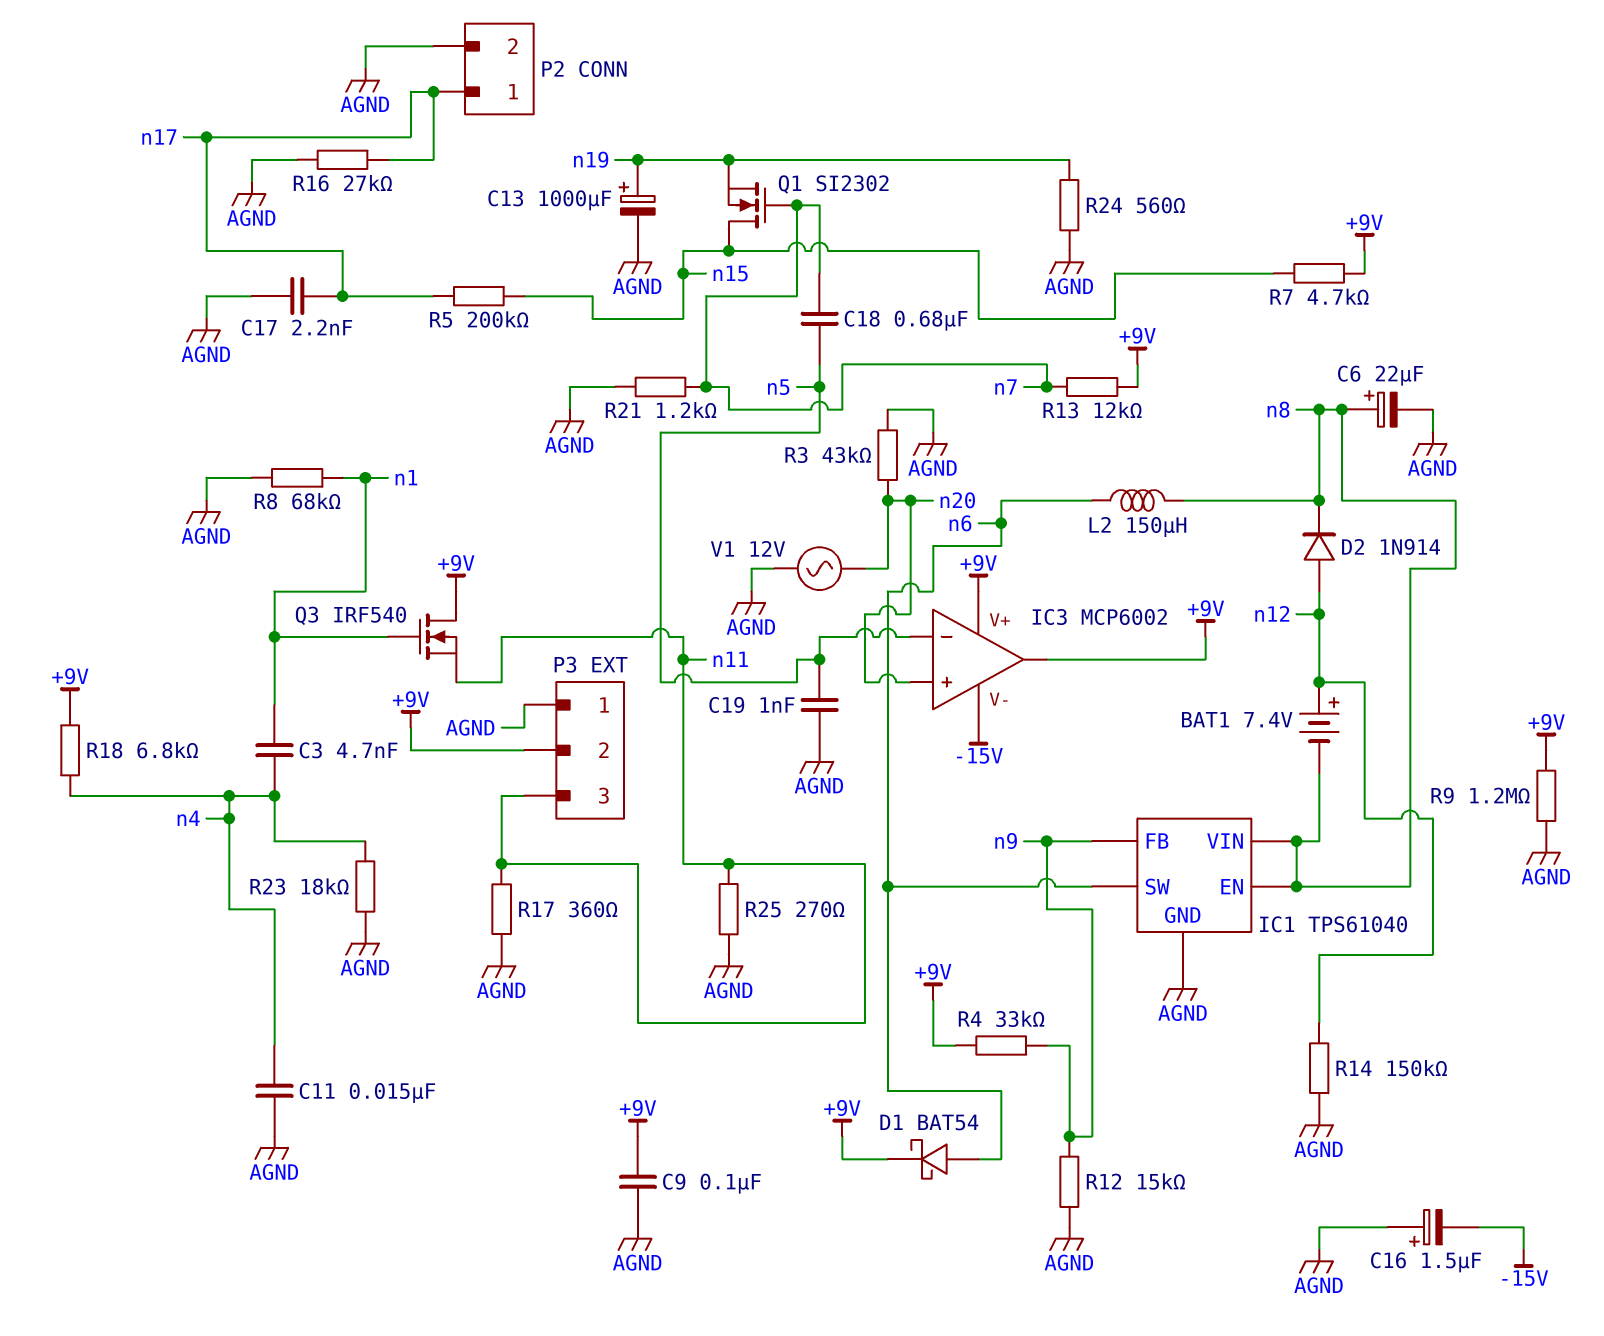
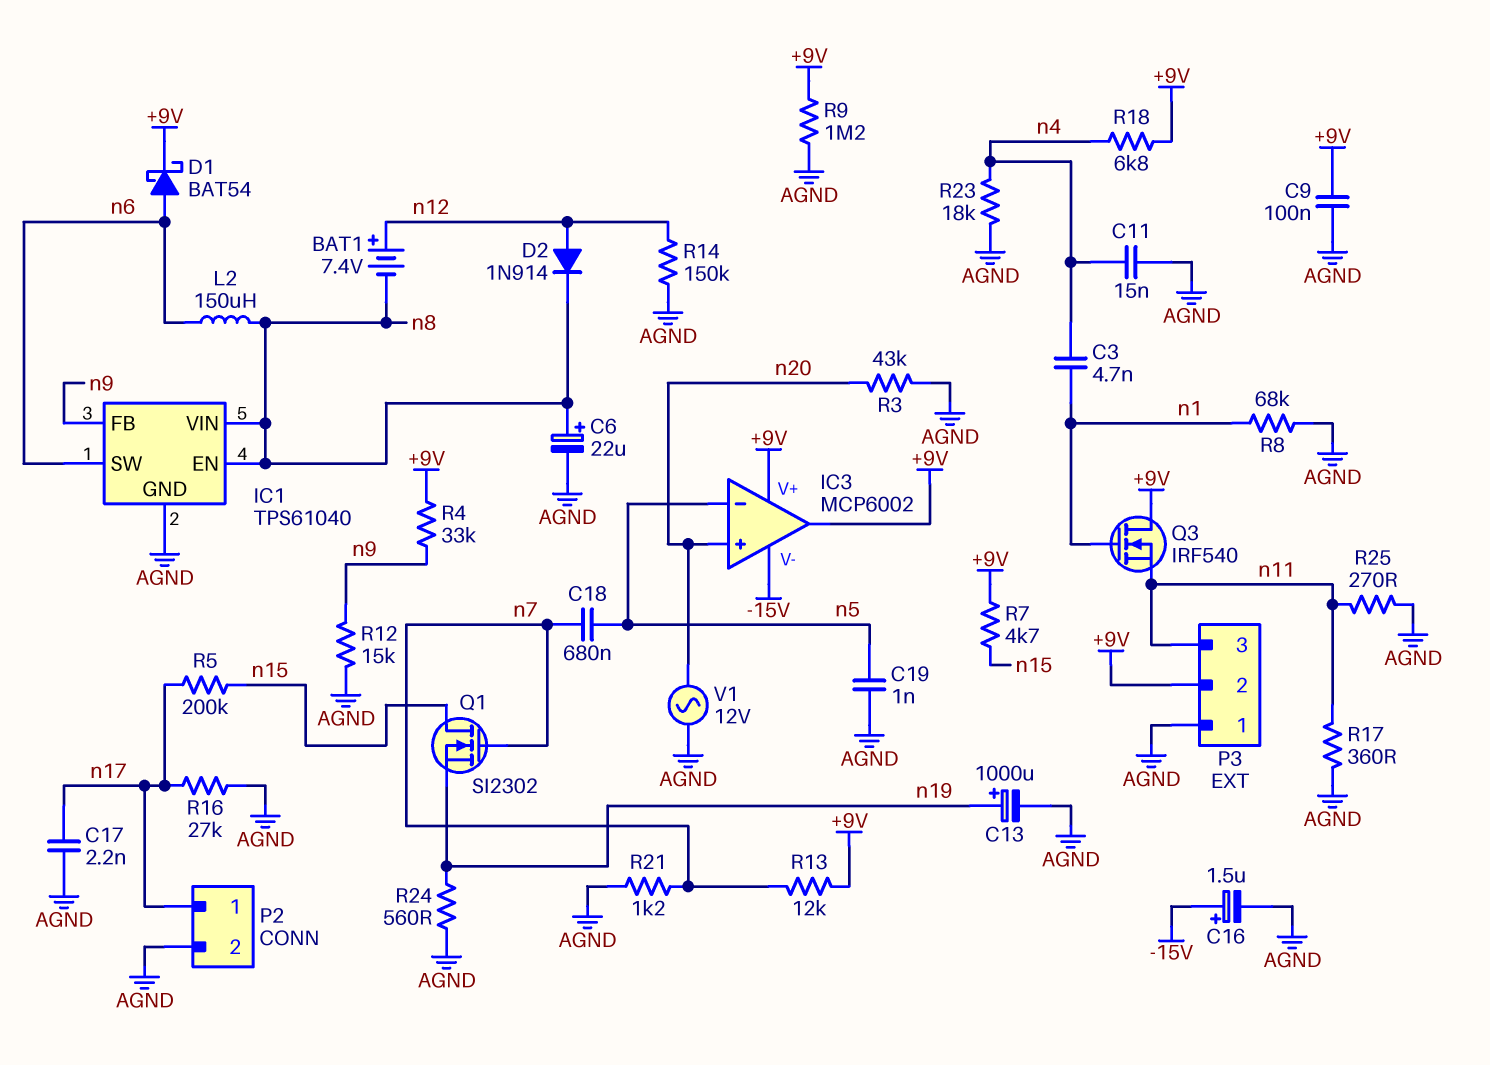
C16: 1.5uF (plus AGND, minus -15V) -> 1.5uF (plus -15V, minus AGND)

